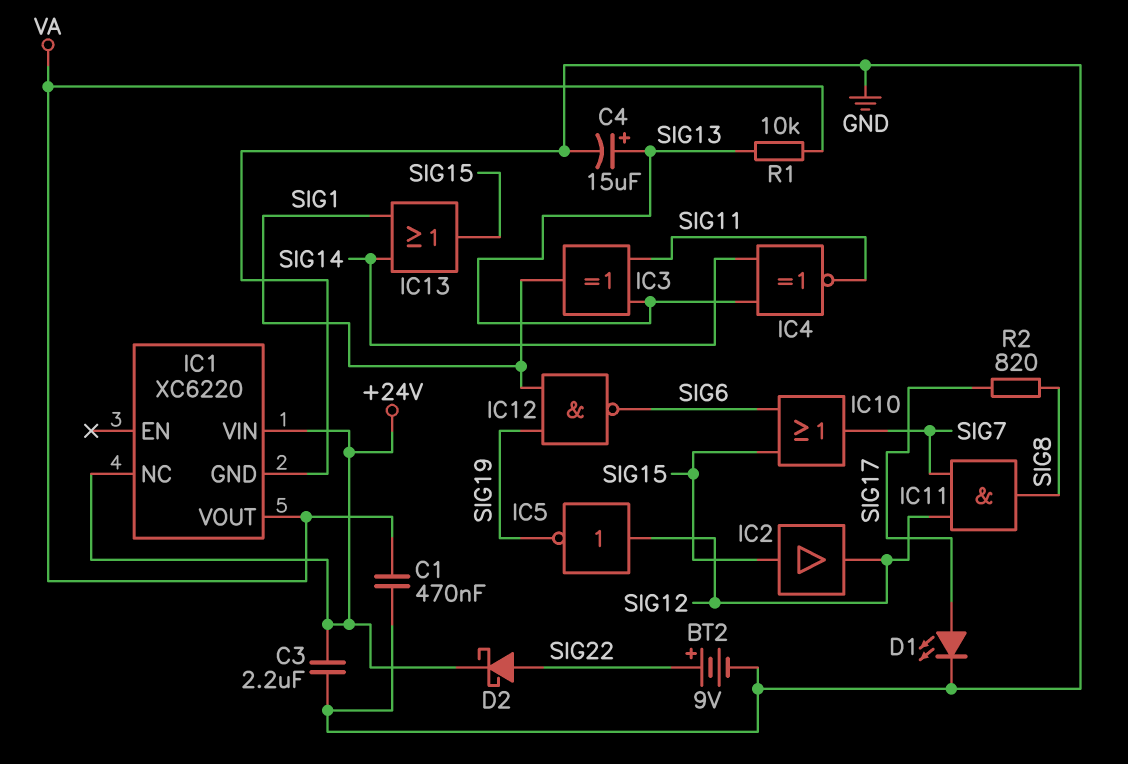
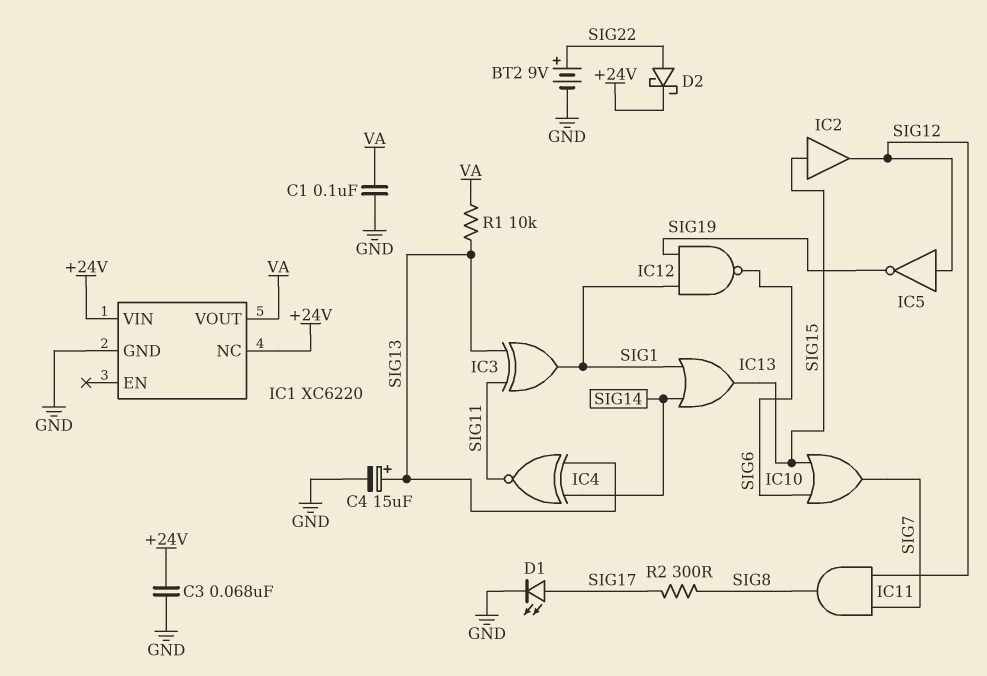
C1: 470nF (GND, VA) -> 100nF (GND, VA)
C3: 2.2uF (+24V, GND) -> 68nF (+24V, GND)
R2: 820 (SIG8, SIG17) -> 300 (SIG8, SIG17)

